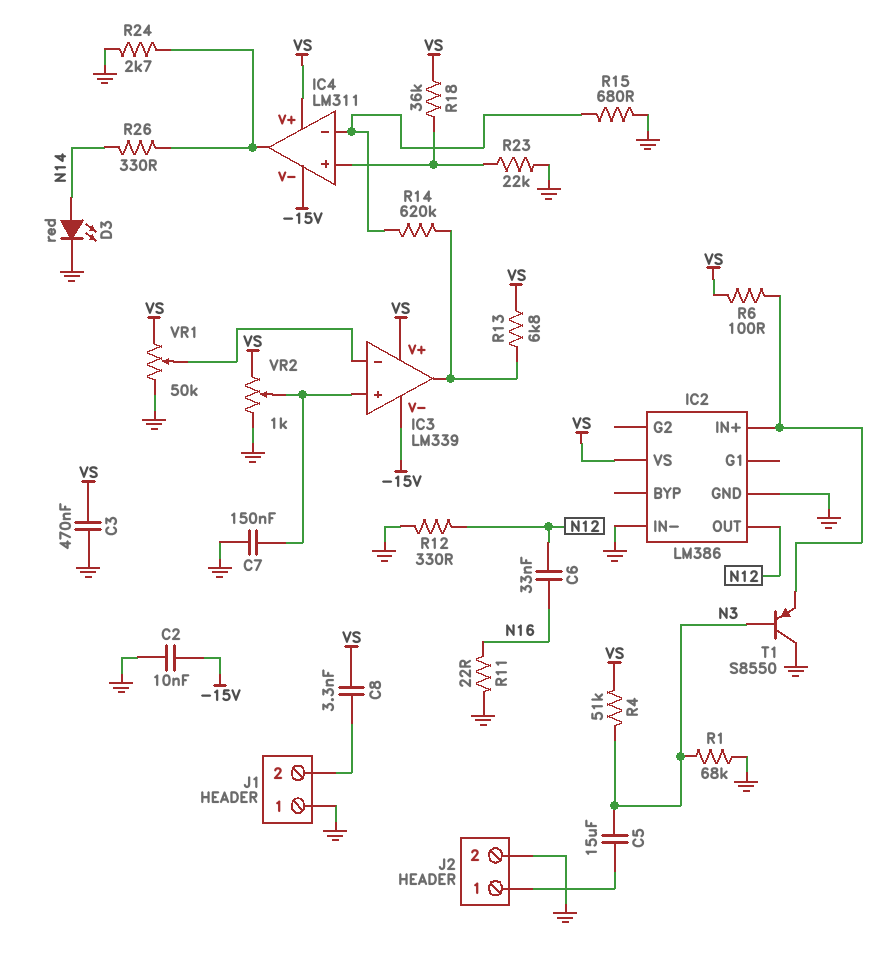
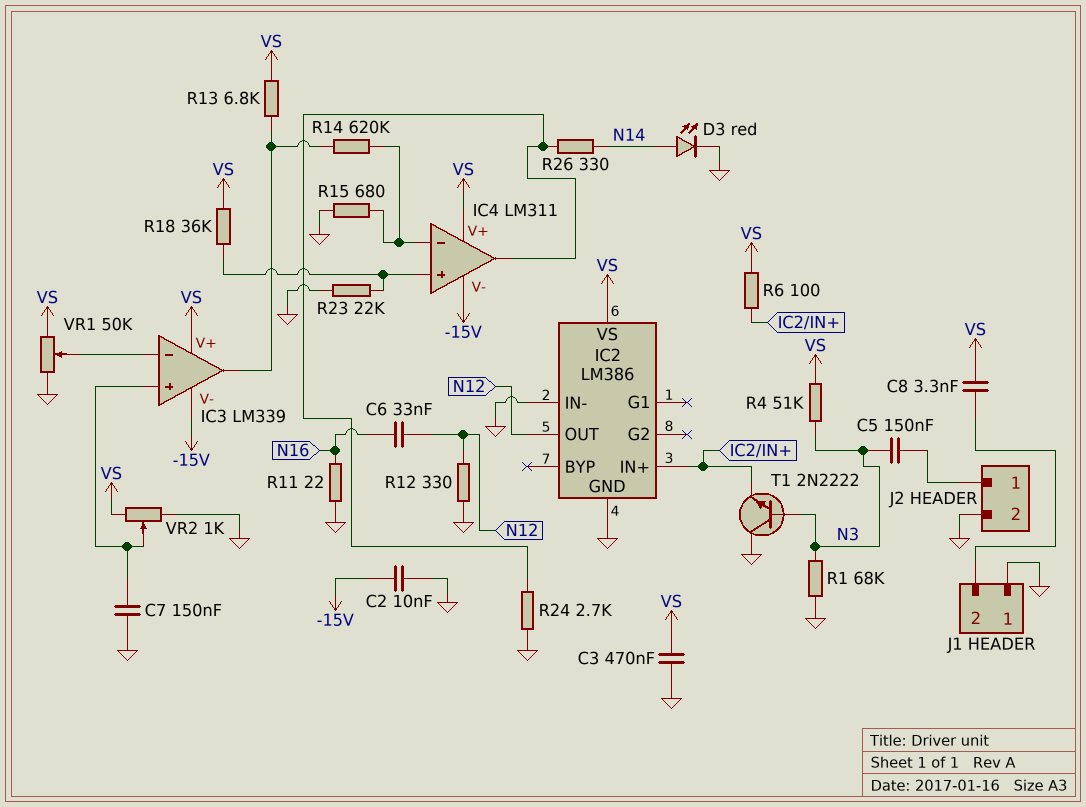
C5: 15uF (J2/1, N3) -> 150nF (J2/1, N3)
T1: PNP S8550 (B N3, C GND, E IC2/IN+) -> NPN 2N2222 (B N3, C GND, E IC2/IN+)

